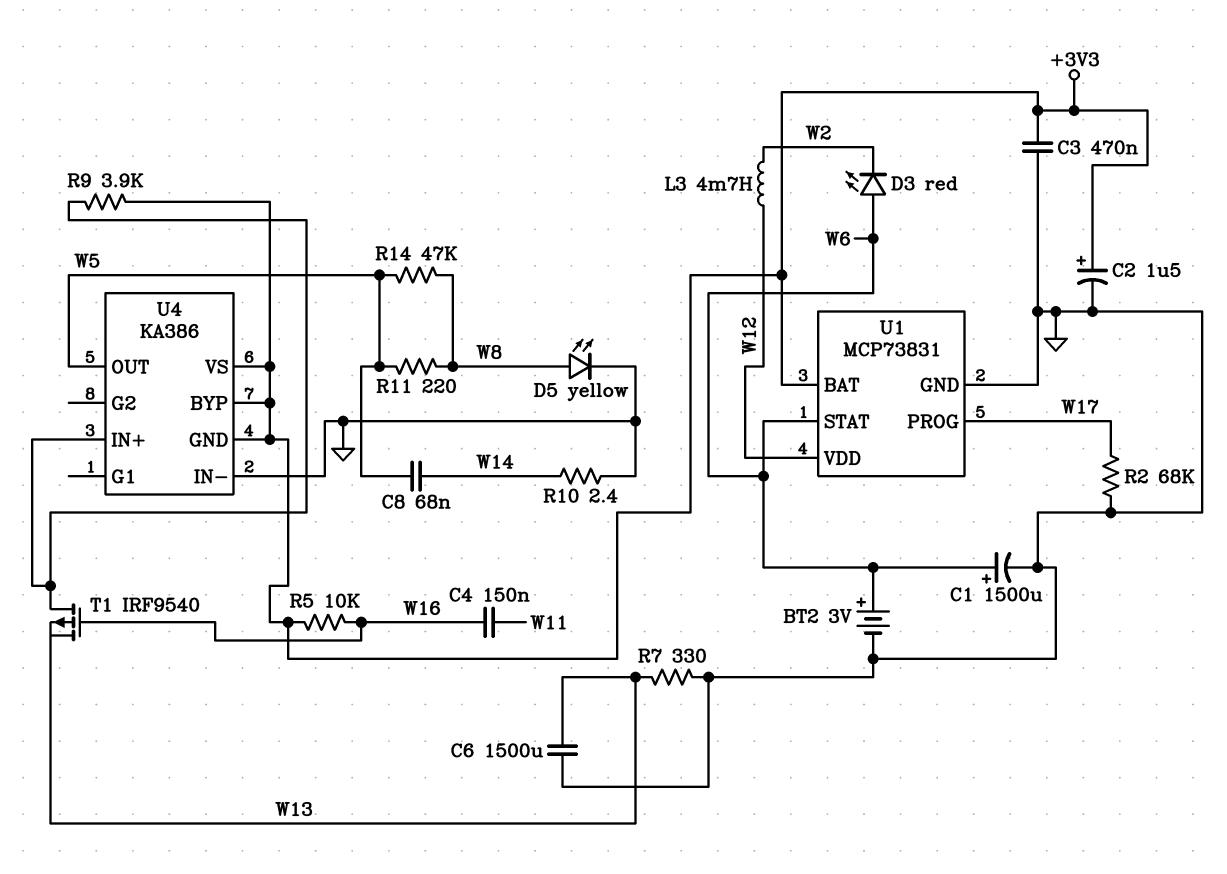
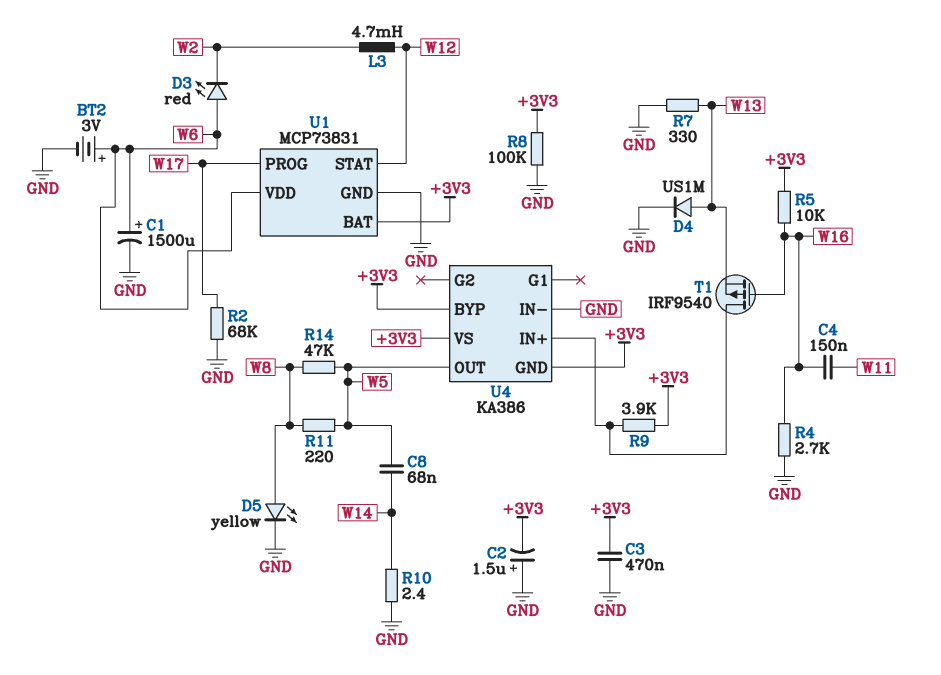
C2: 1.5uF (plus +3V3, minus GND) -> 1.5uF (plus GND, minus +3V3)
C6: 1500uF (GND, W13) -> none
D4: none -> diode US1M (A W13, K GND)
R4: none -> 2.7k (GND, W16)
R8: none -> 100k (+3V3, GND)
U1 pin STAT: W6 -> W12
U1 pin VDD: W12 -> W6

